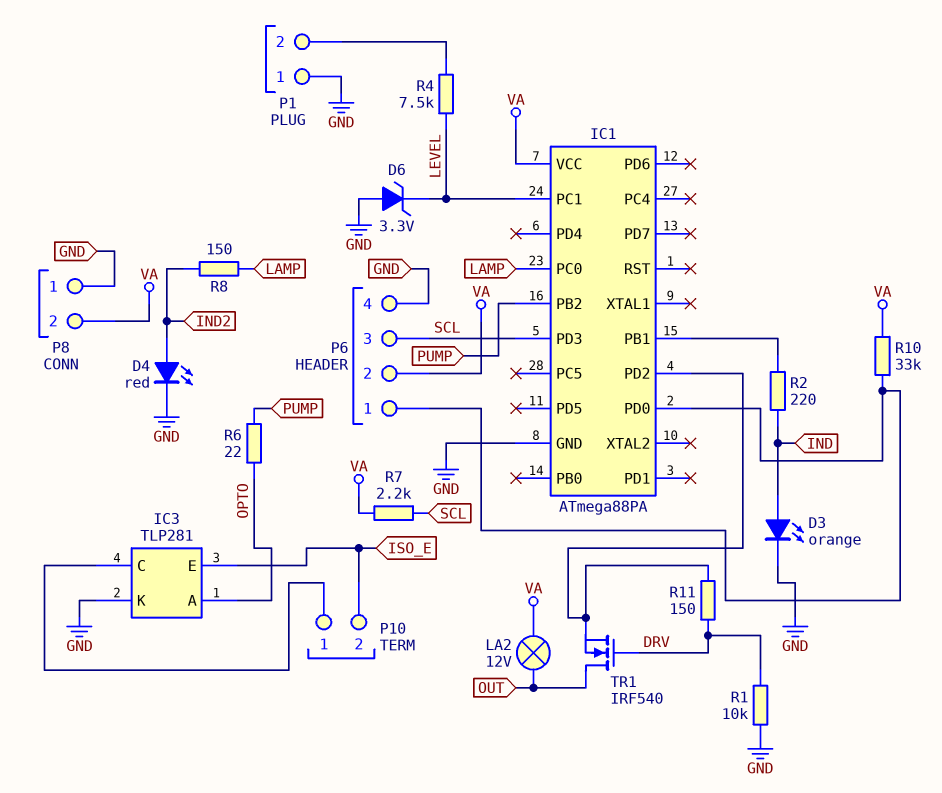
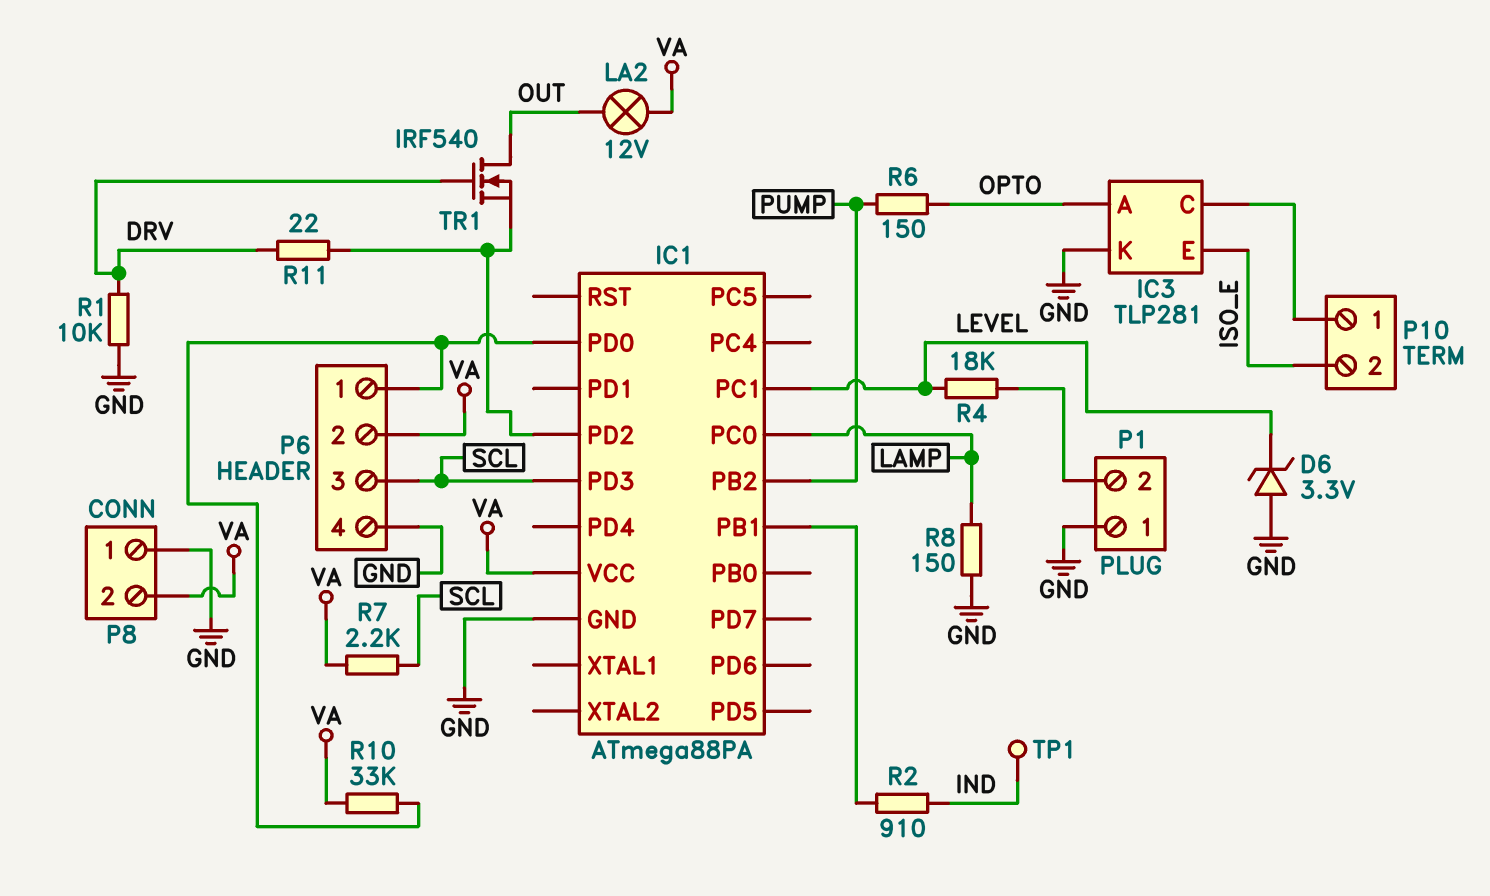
D3: LED orange (A IND, K GND) -> none
D4: LED red (A IND2, K GND) -> none
R2: 220 (IC1/PB1, IND) -> 910 (IC1/PB1, IND)
R4: 7.5k (LEVEL, P1/2) -> 18k (LEVEL, P1/2)
R6: 22 (OPTO, PUMP) -> 150 (OPTO, PUMP)
R8: 150 (IND2, LAMP) -> 150 (GND, LAMP)
R11: 150 (DRV, IC1/PD2) -> 22 (DRV, IC1/PD2)
TP1: none -> test point (IND)

